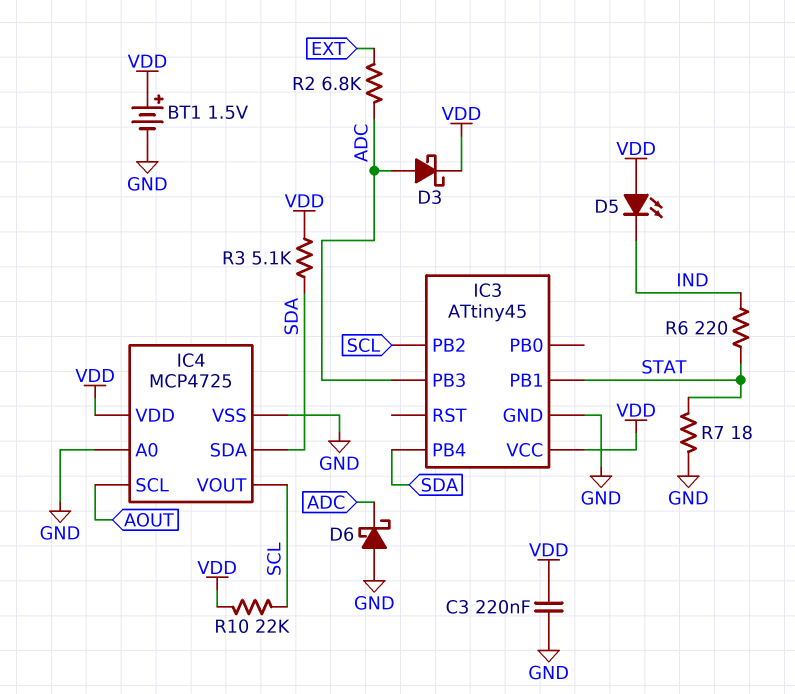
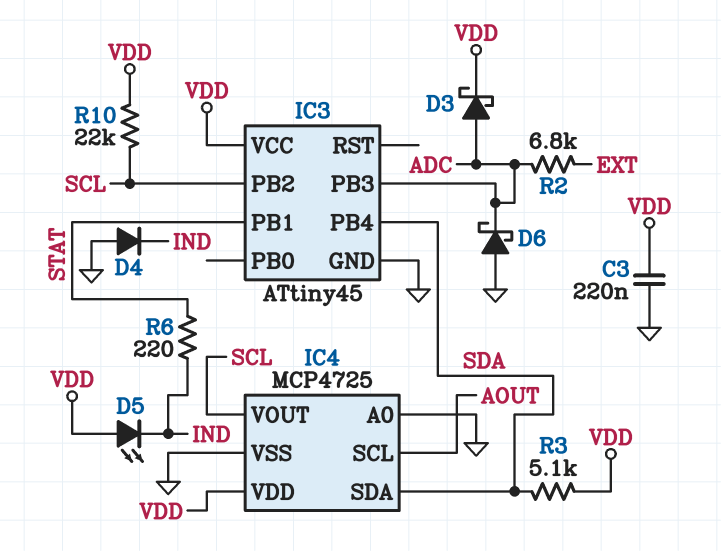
BT1: 1.5V (plus VDD, minus GND) -> none
D4: none -> diode (A GND, K IND)
R7: 18 (GND, STAT) -> none

